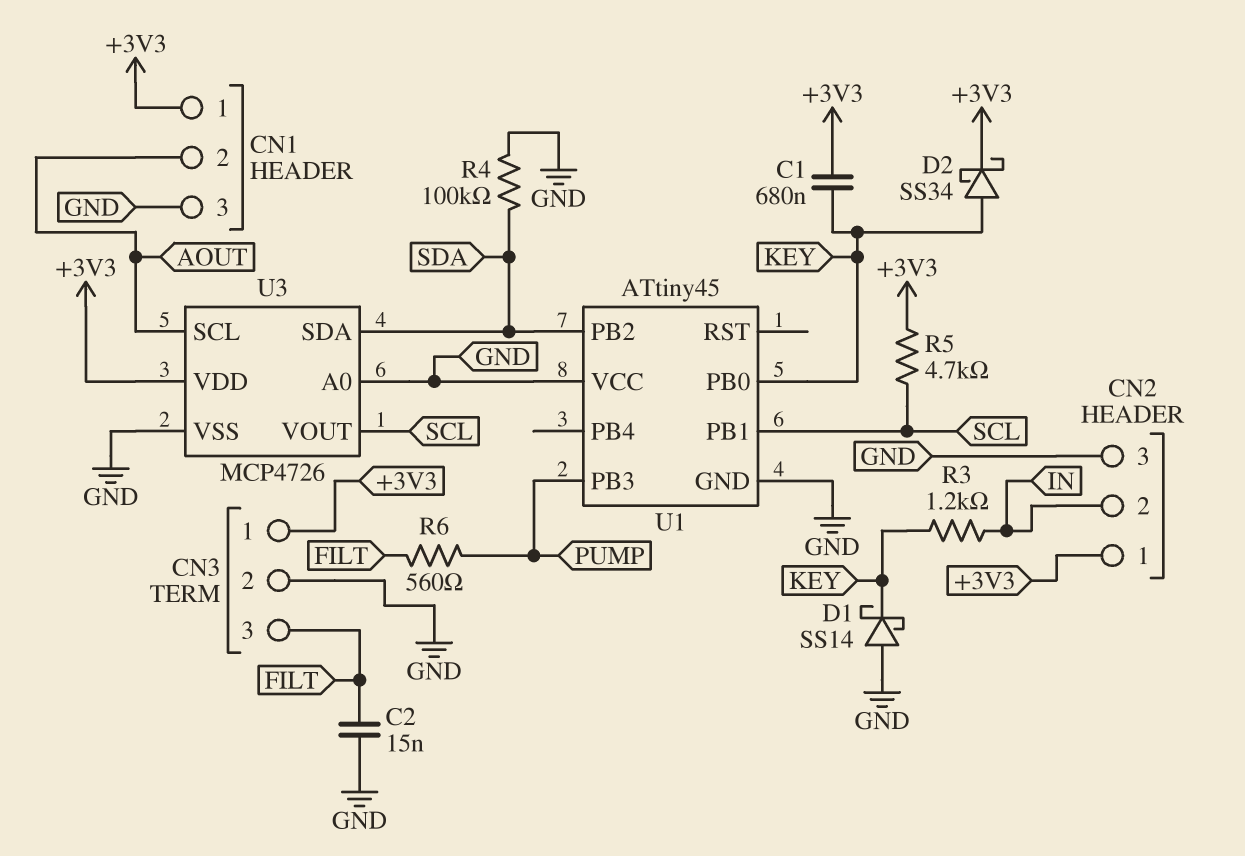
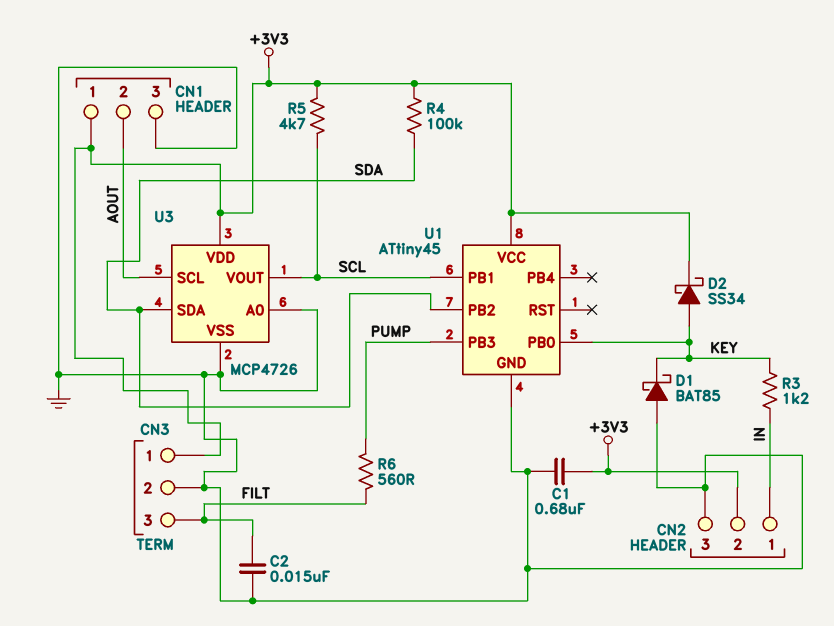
C1: 680nF (+3V3, KEY) -> 680nF (+3V3, GND)
CN2 pin 1: +3V3 -> IN
CN2 pin 2: IN -> +3V3
D1: schottky SS14 (A GND, K KEY) -> schottky BAT85 (A GND, K KEY)
R4: 100k (GND, SDA) -> 100k (+3V3, SDA)
U1 pin VCC: GND -> +3V3

